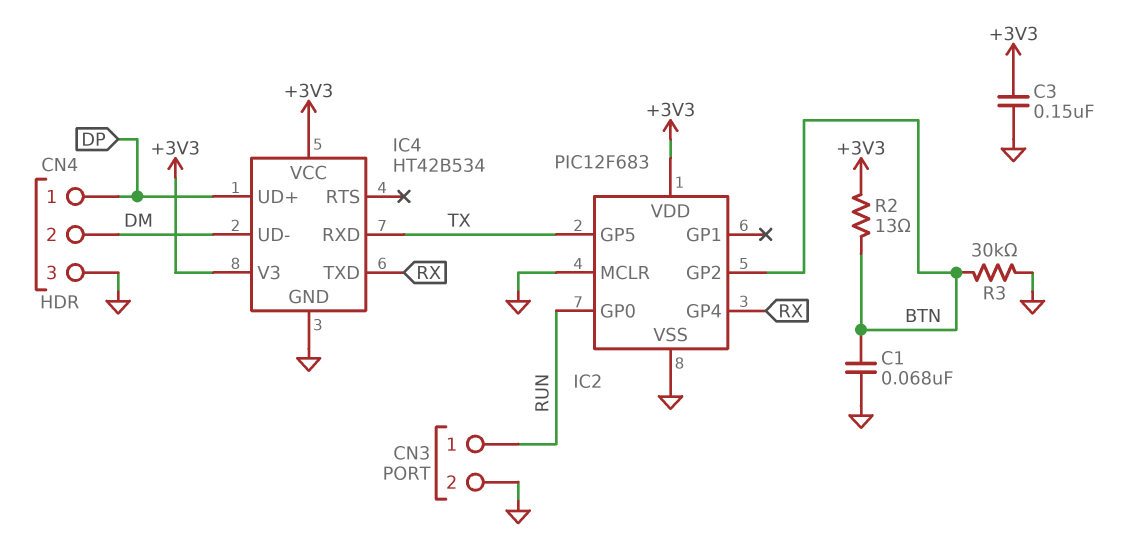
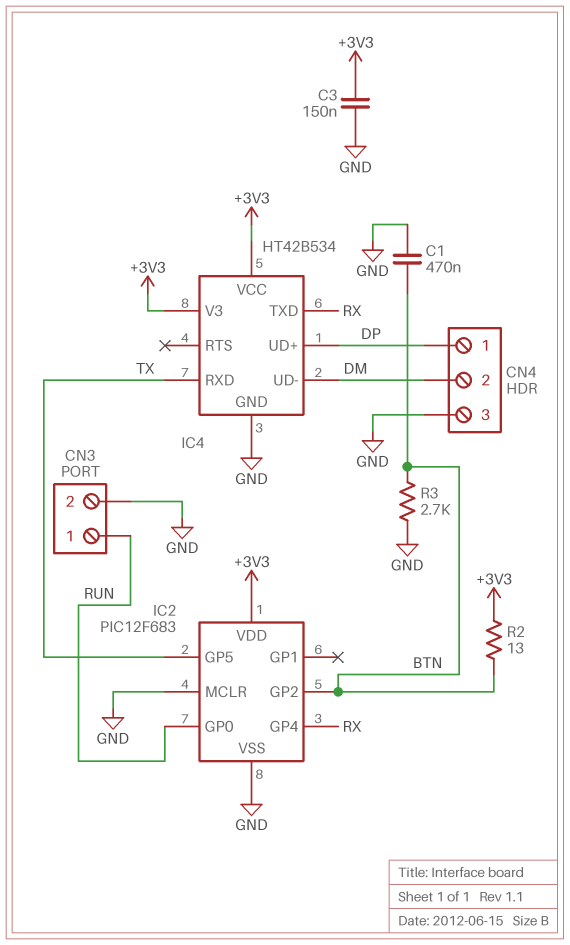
C1: 68nF (BTN, GND) -> 470nF (BTN, GND)
R3: 30k (BTN, GND) -> 2.7k (BTN, GND)

